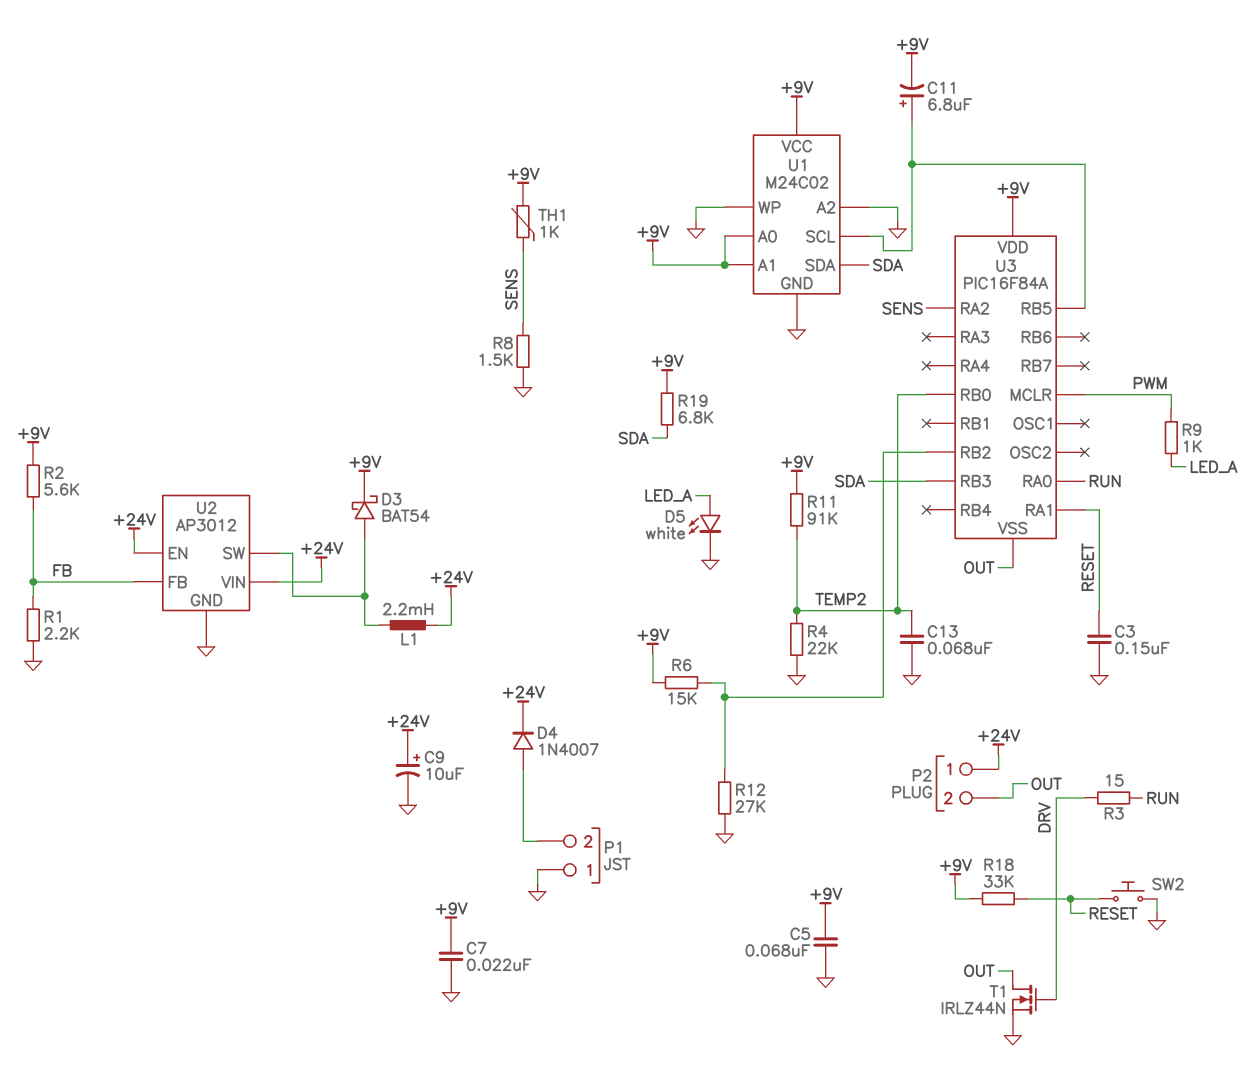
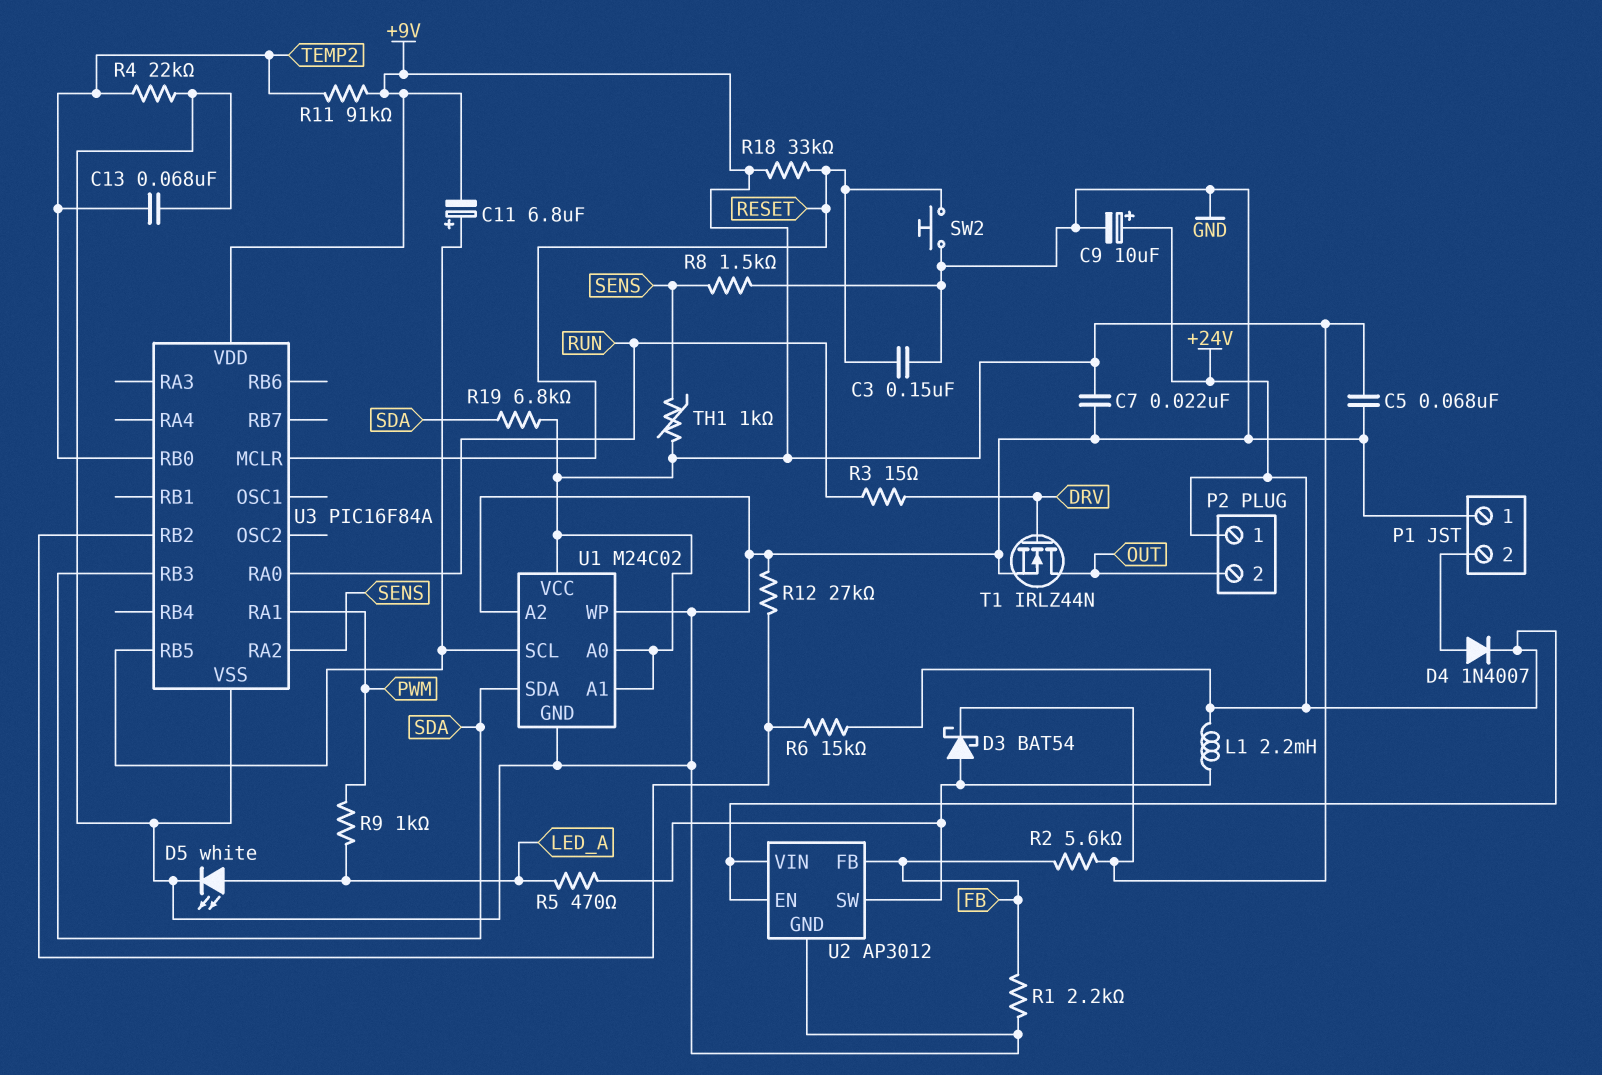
R5: none -> 470 (LED_A, U2/SW)
R6: 15k (+9V, U3/RB2) -> 15k (+24V, U3/RB2)
U3 pin MCLR: PWM -> RESET
U3 pin RA1: RESET -> PWM
U3 pin VSS: OUT -> GND

